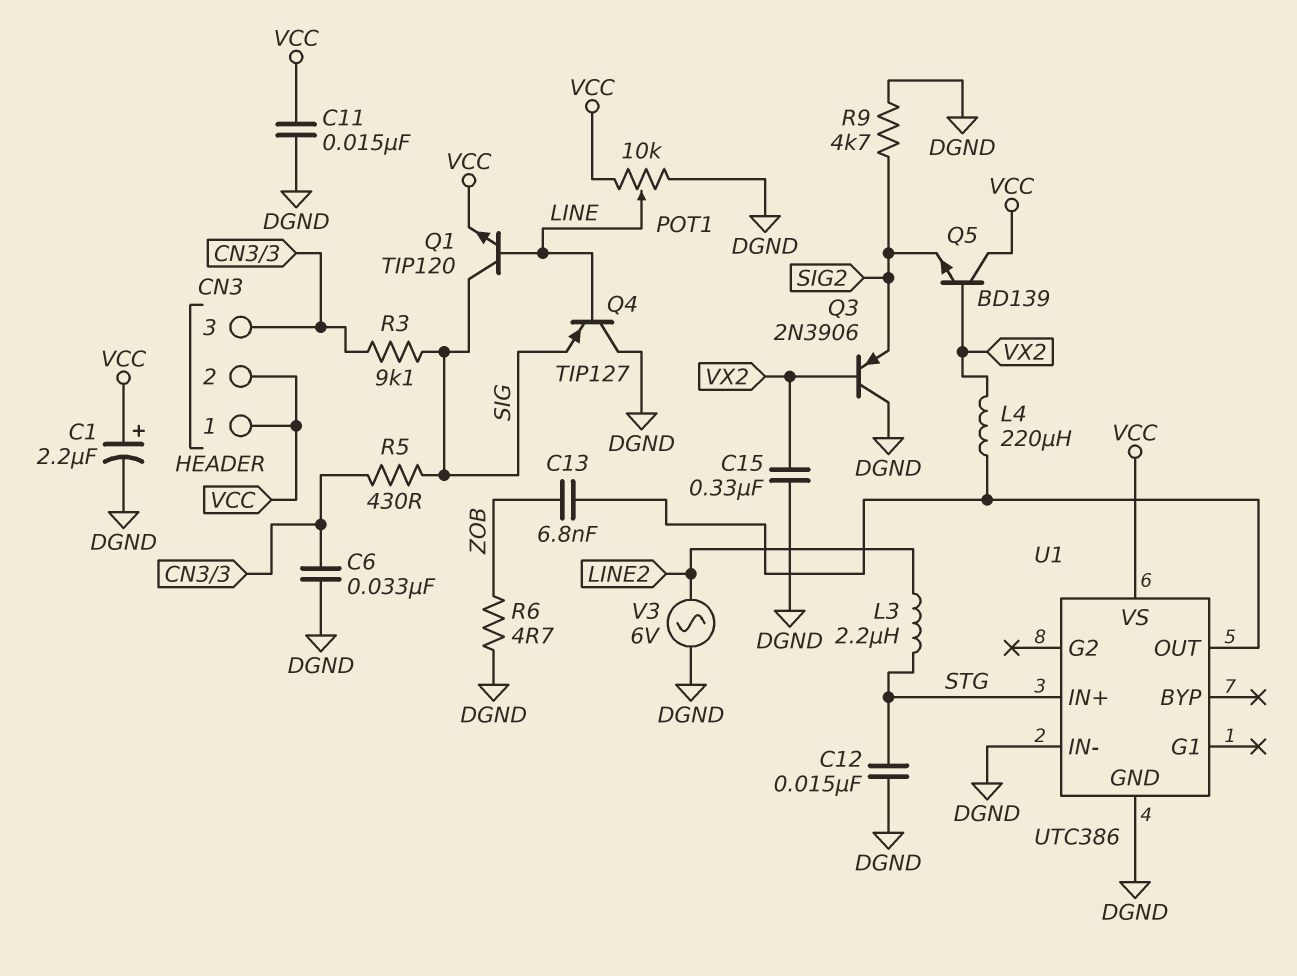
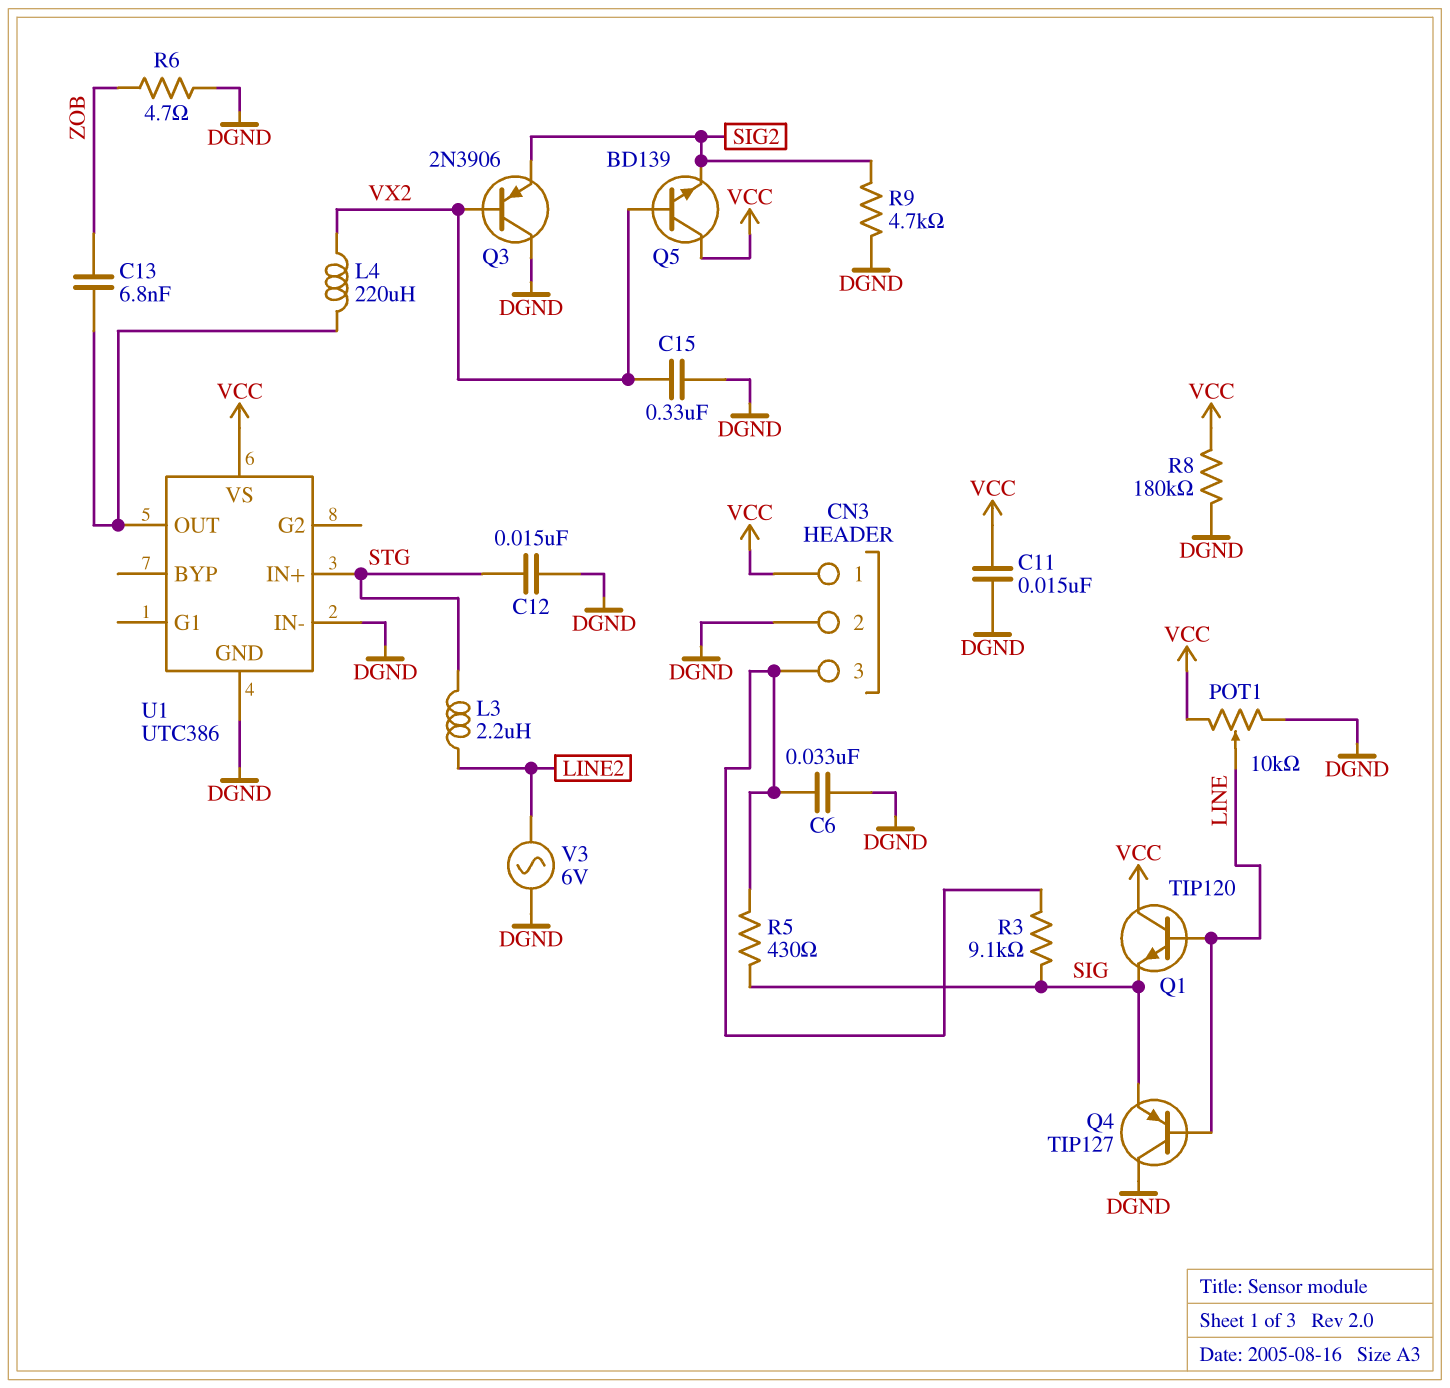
C1: 2.2uF (plus VCC, minus DGND) -> none
CN3 pin 2: VCC -> DGND
Q1: NPN TIP120 (B LINE, C SIG, E VCC) -> NPN TIP120 (B LINE, C VCC, E SIG)
R8: none -> 180k (DGND, VCC)

